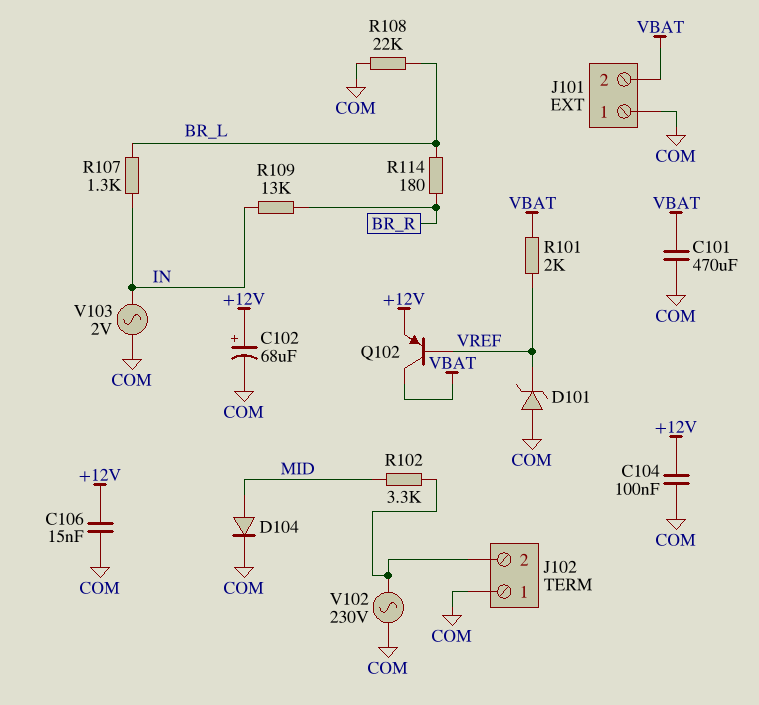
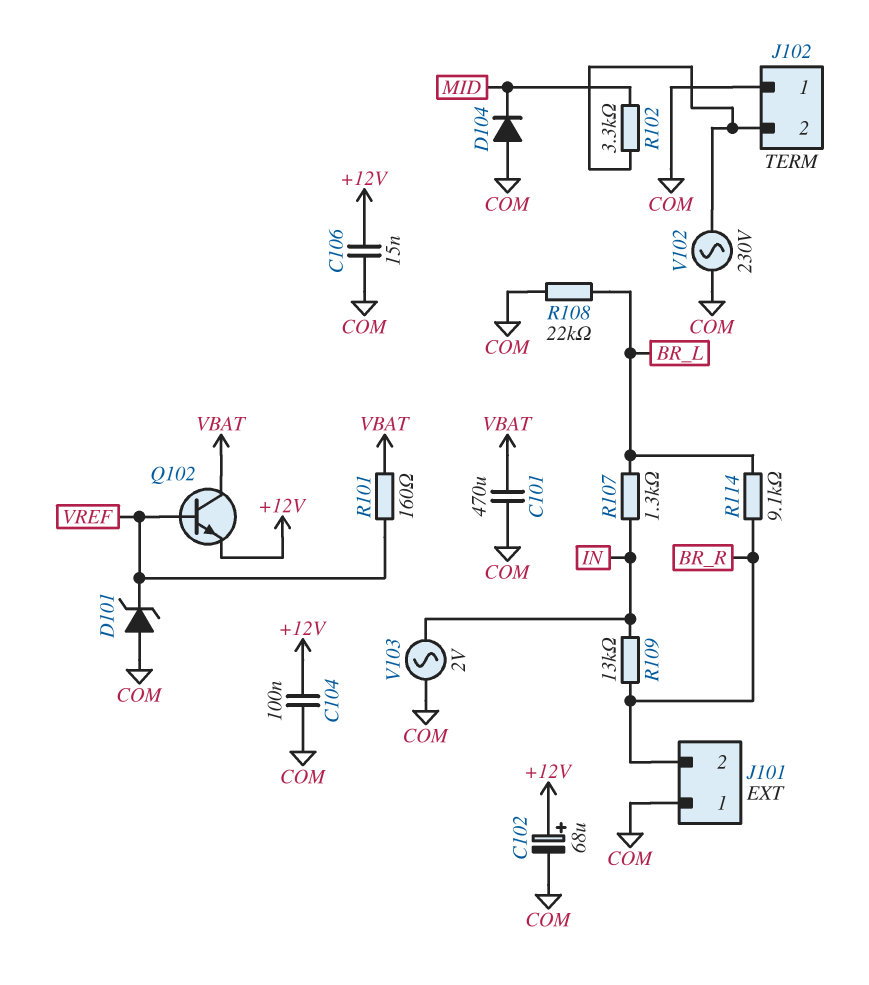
D104: diode (A MID, K COM) -> diode (A COM, K MID)
J101 pin 2: VBAT -> BR_R
Q102: PNP (B VREF, C VBAT, E +12V) -> NPN (B VREF, C VBAT, E +12V)
R101: 2k (VBAT, VREF) -> 160 (VBAT, VREF)
R114: 180 (BR_L, BR_R) -> 9.1k (BR_L, BR_R)

